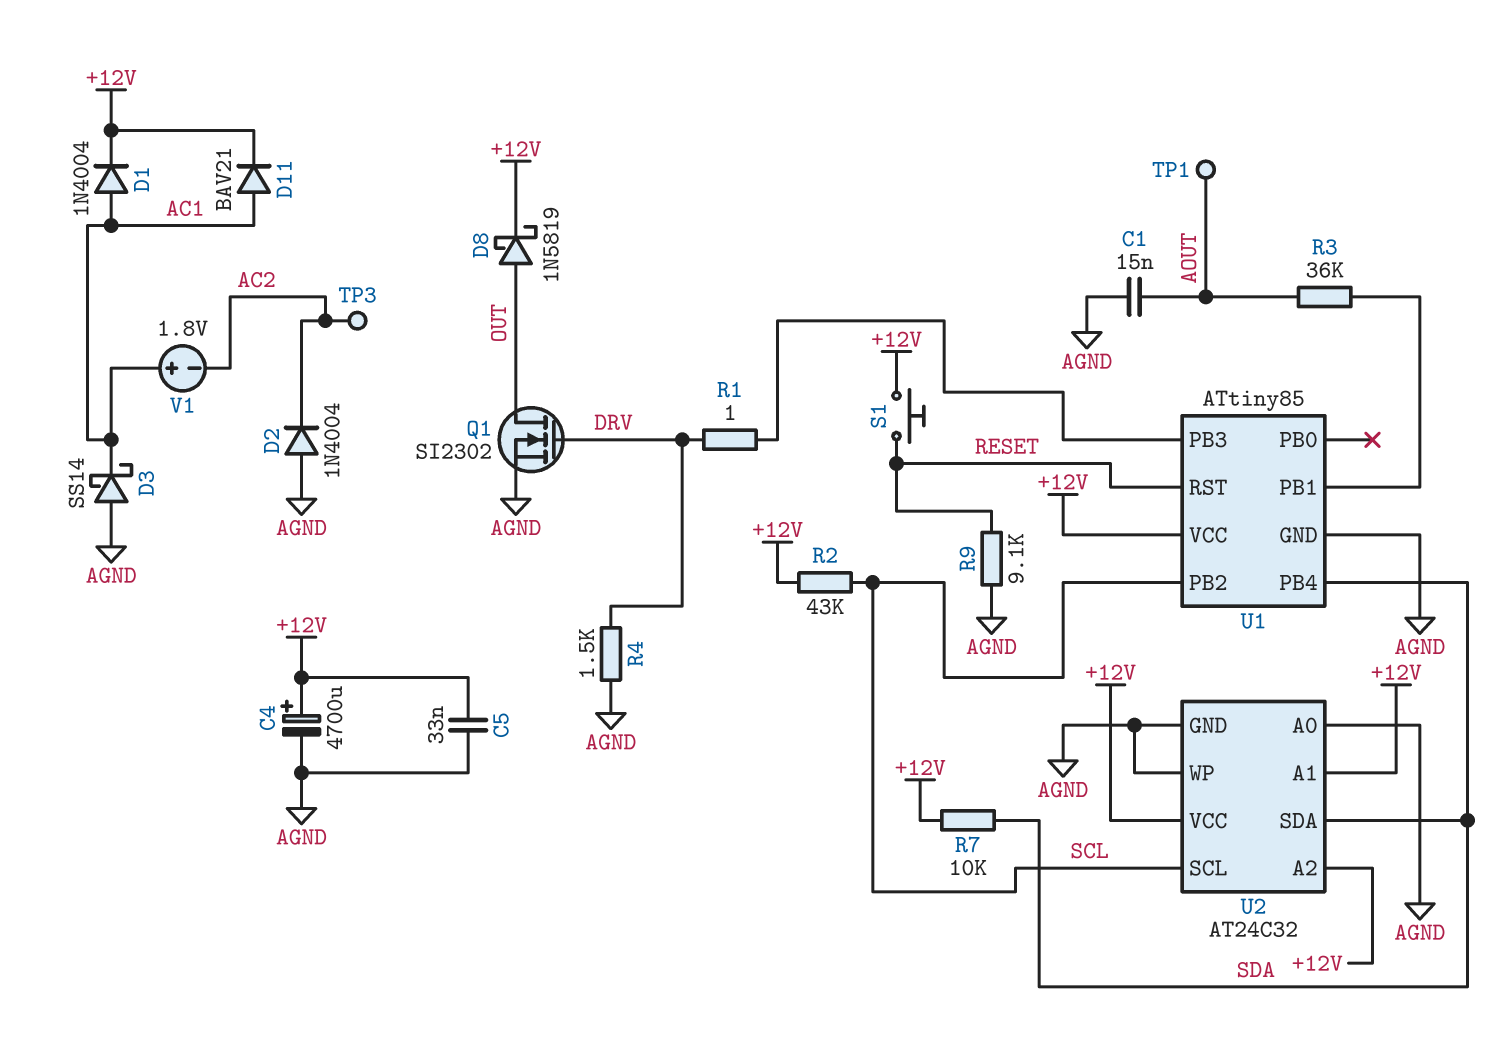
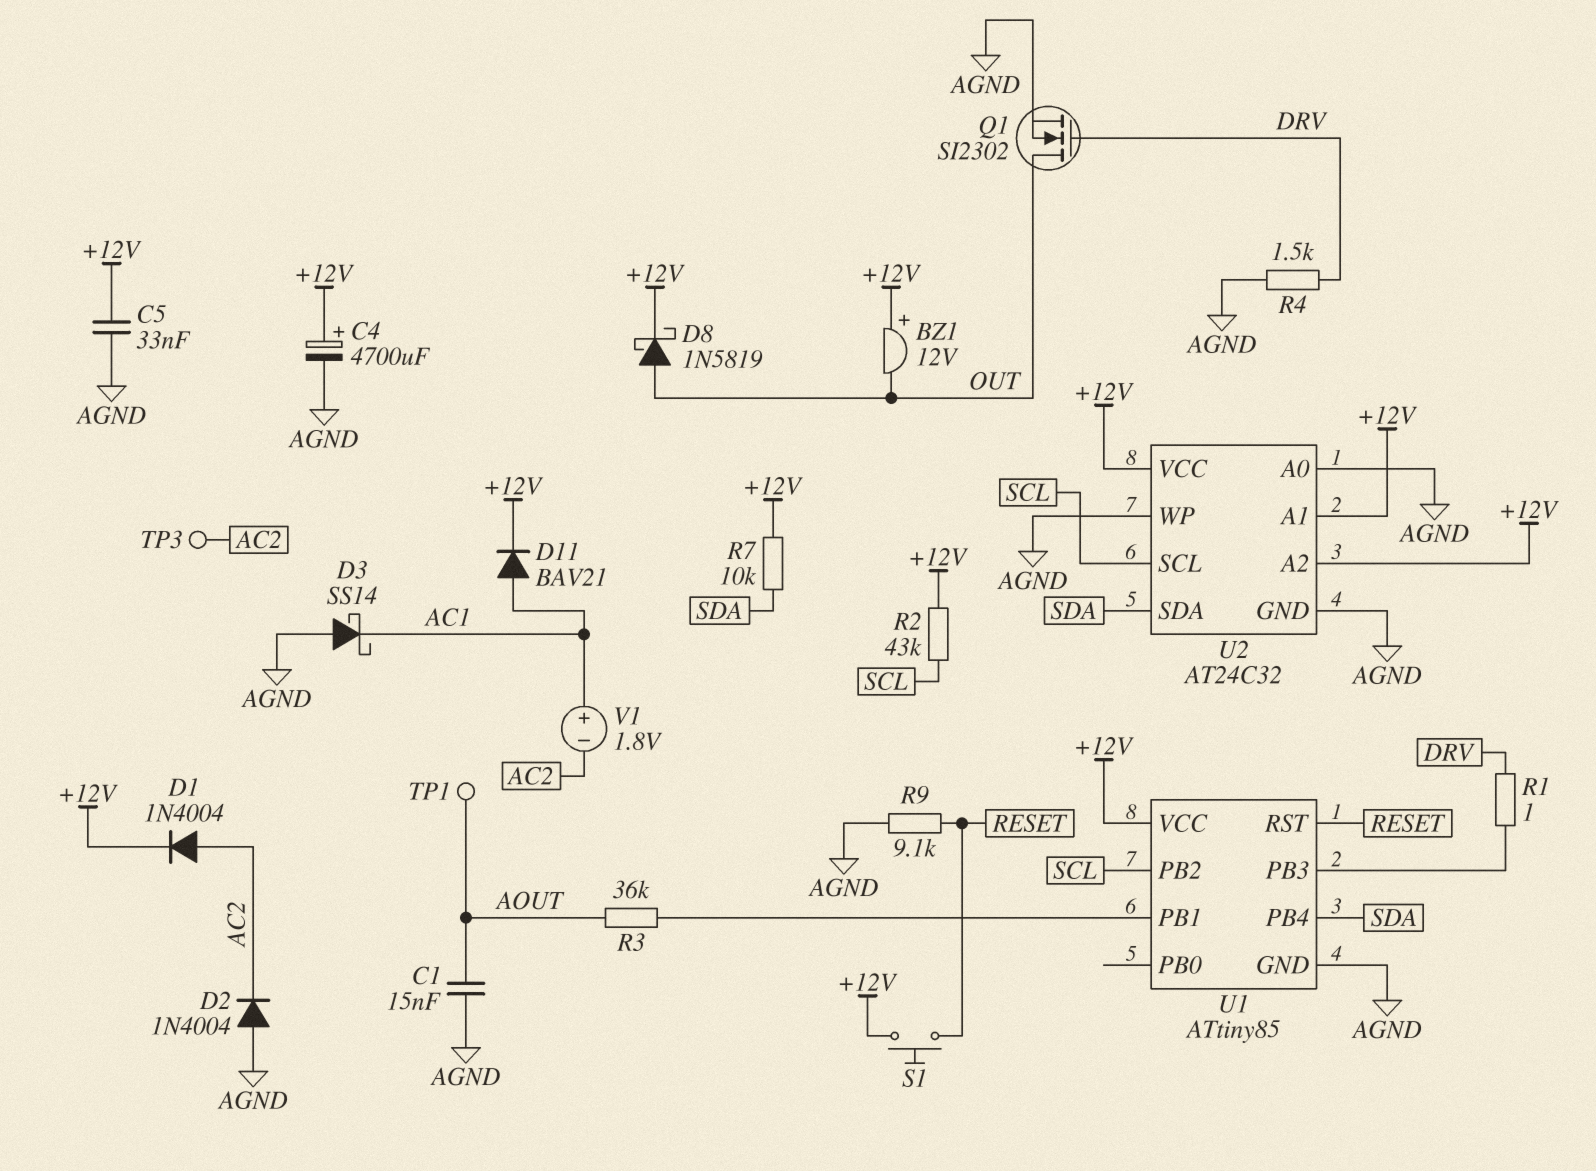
BZ1: none -> buzzer 12V (plus +12V, minus OUT)
D1: diode 1N4004 (A AC1, K +12V) -> diode 1N4004 (A AC2, K +12V)

